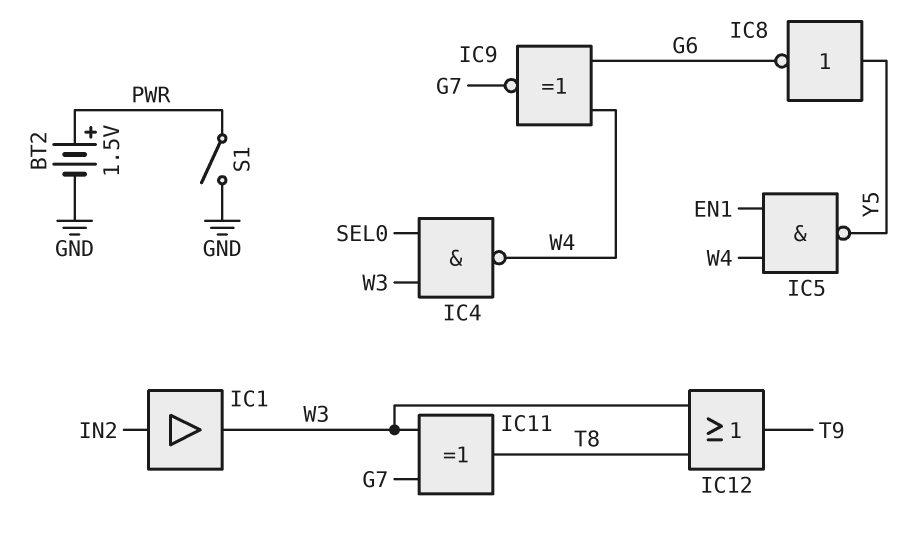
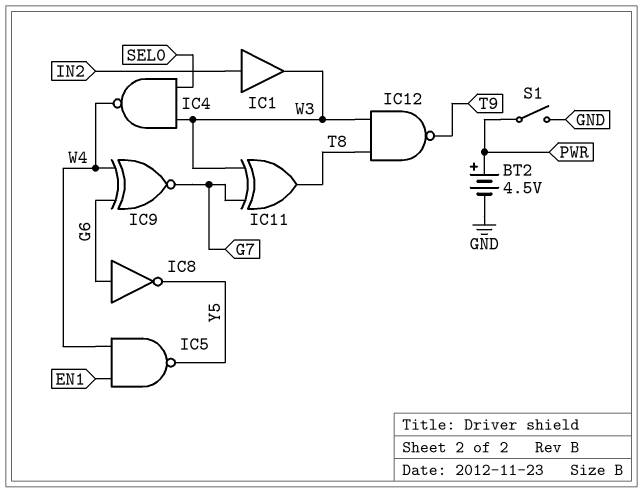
BT2: 1.5V (plus PWR, minus GND) -> 4.5V (plus PWR, minus GND)
IC8: NOT (in Y5, out G6) -> NOT (in G6, out Y5)
IC12: OR (in T8, in W3, out T9) -> NAND (in T8, in W3, out T9)

